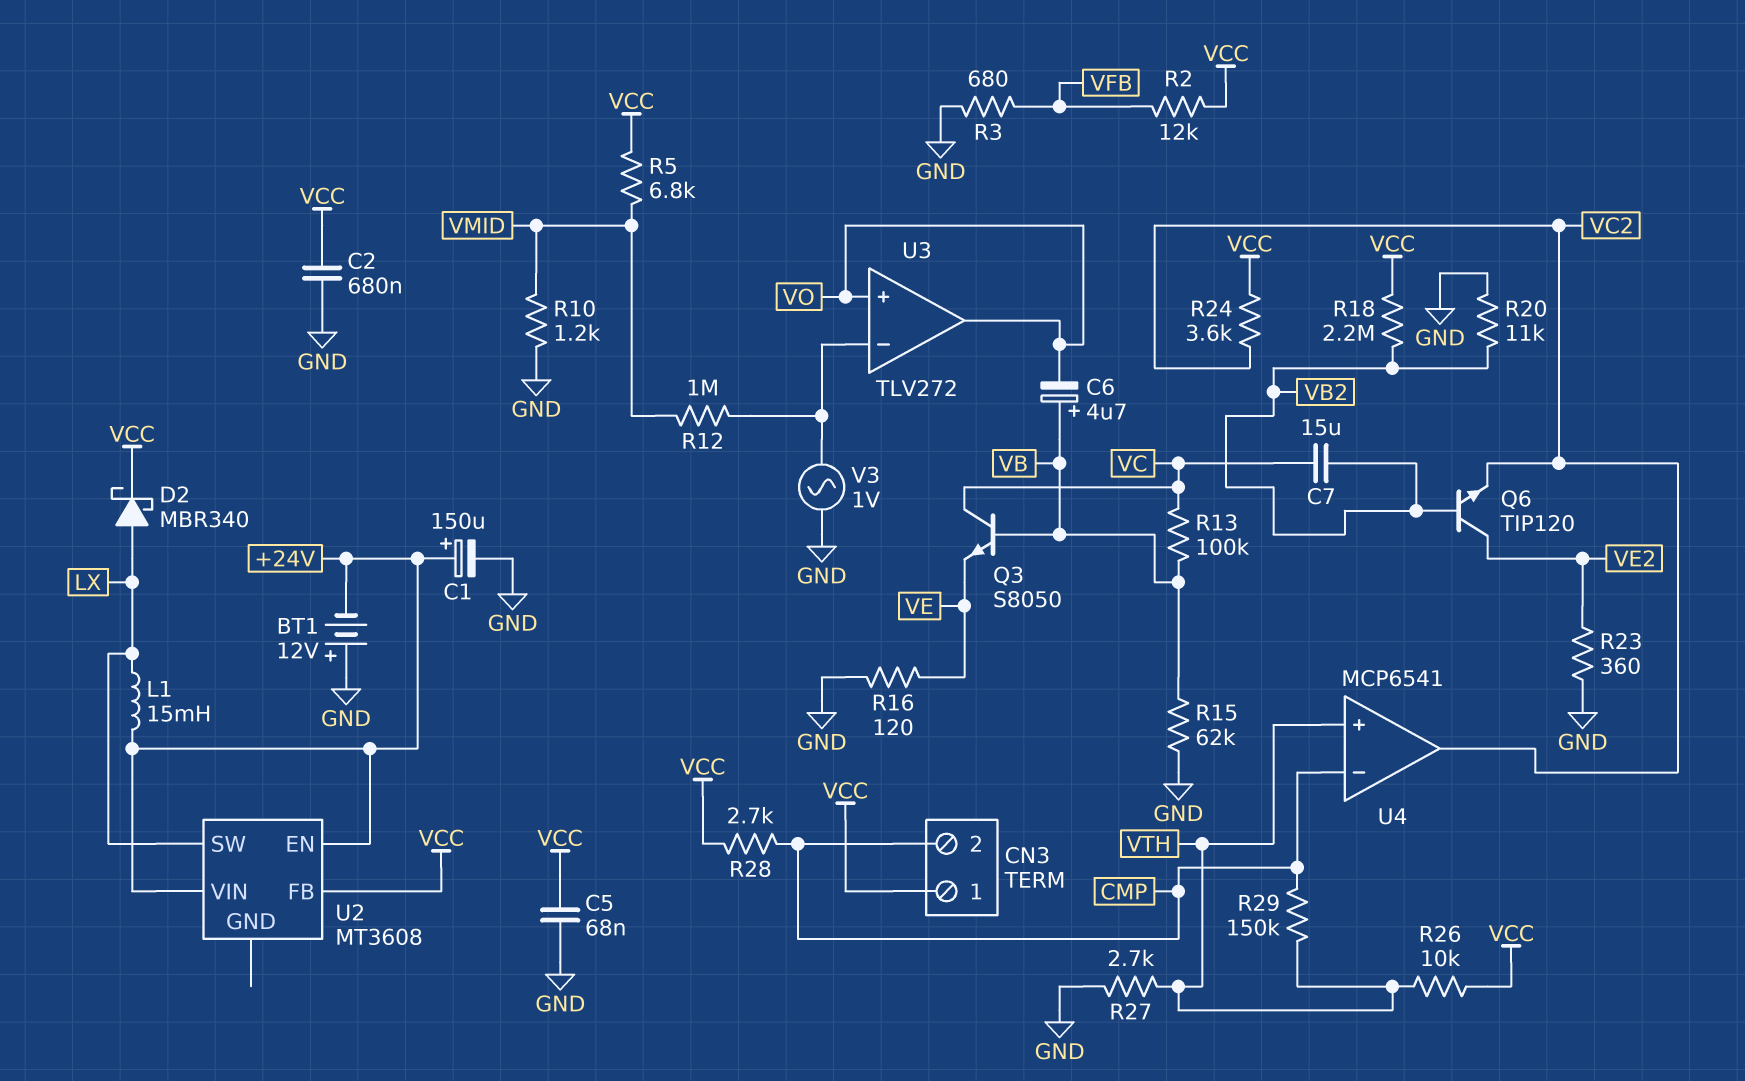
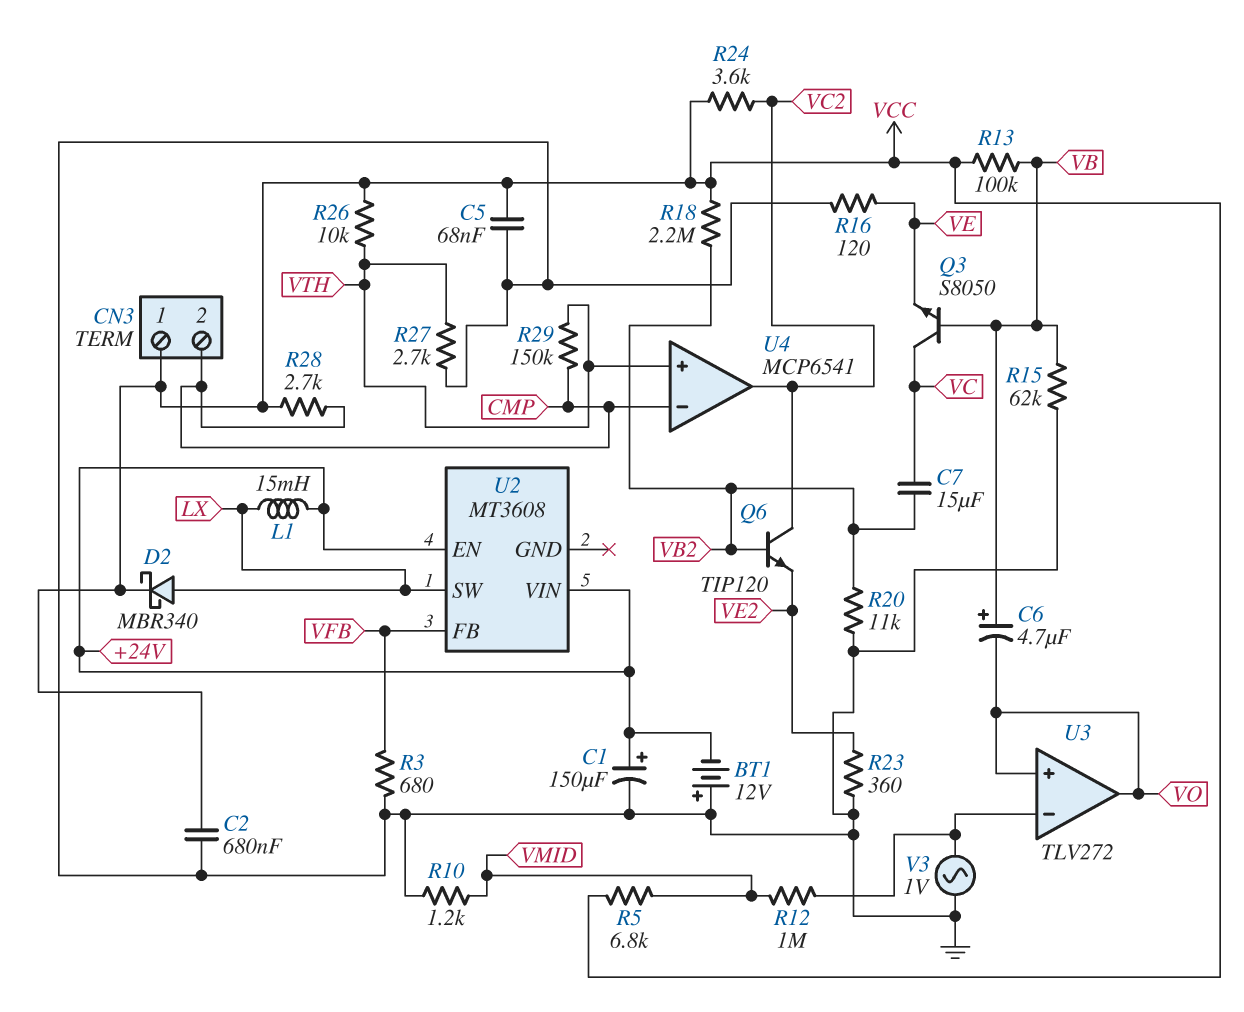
Q6: NPN TIP120 (B VB2, C VE2, E VC2) -> NPN TIP120 (B VB2, C VC2, E VE2)
R2: 12k (VCC, VFB) -> none
R13: 100k (VB, VC) -> 100k (VB, VCC)
U2 pin FB: VCC -> VFB

